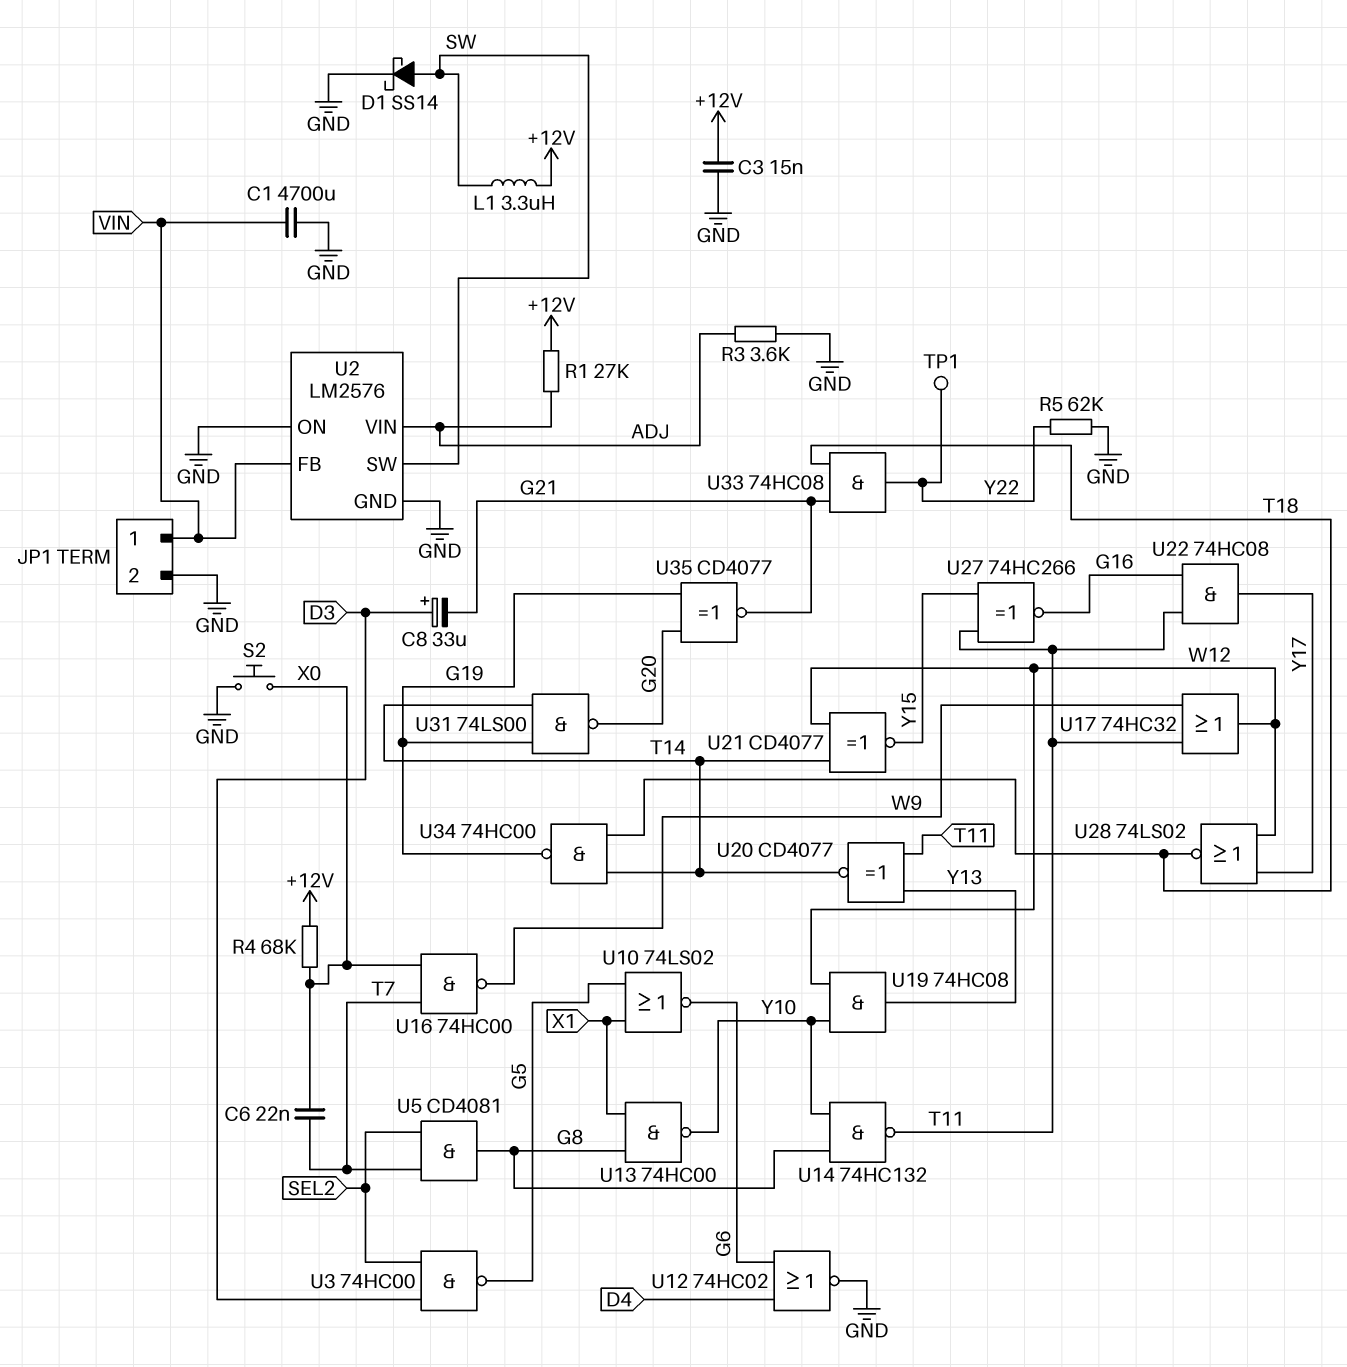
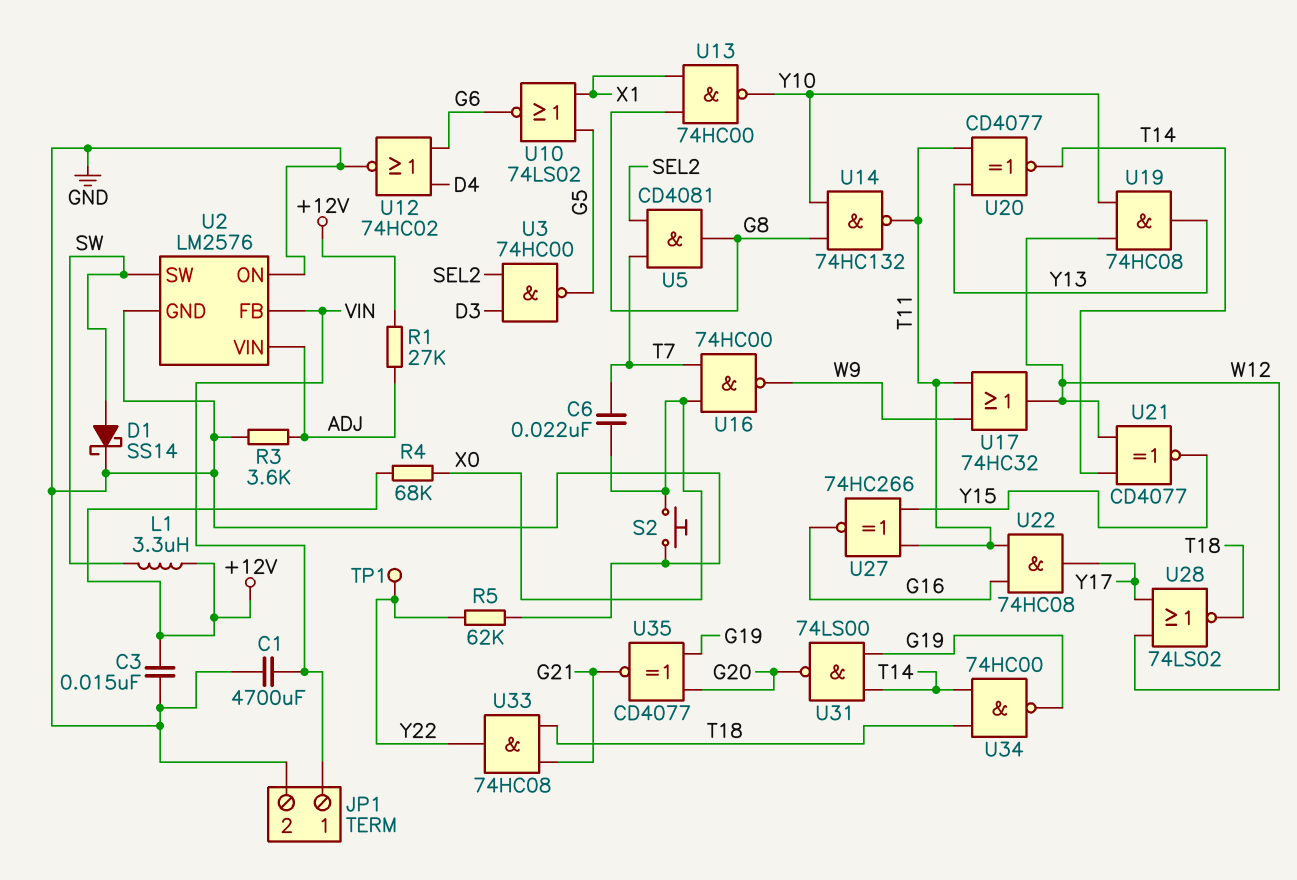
C8: 33uF (plus D3, minus G21) -> none

